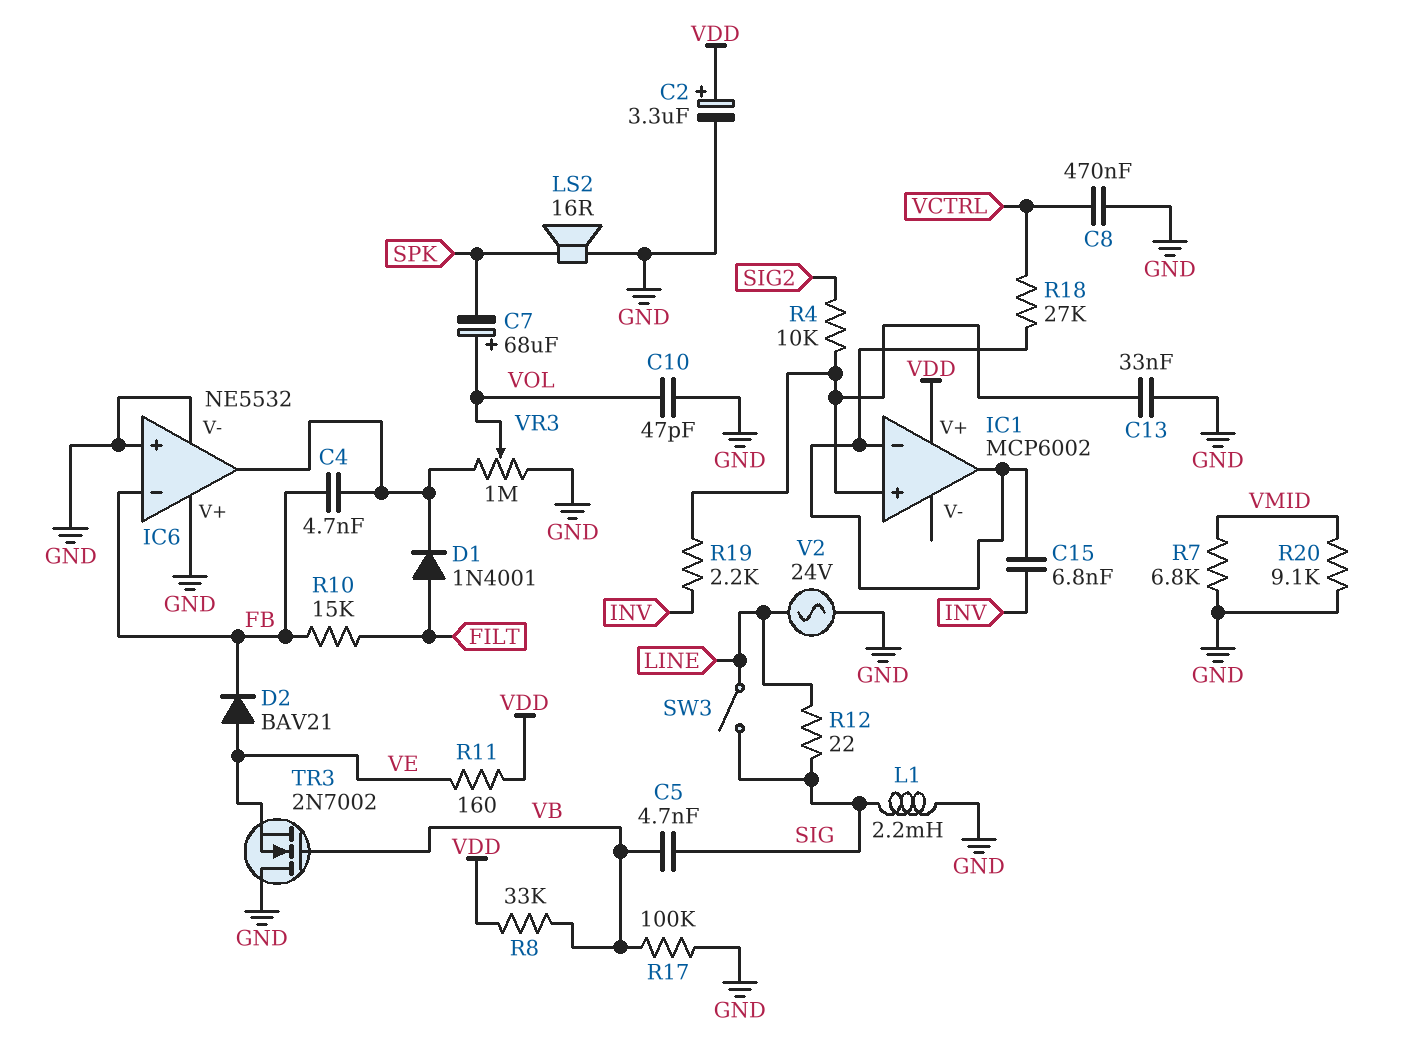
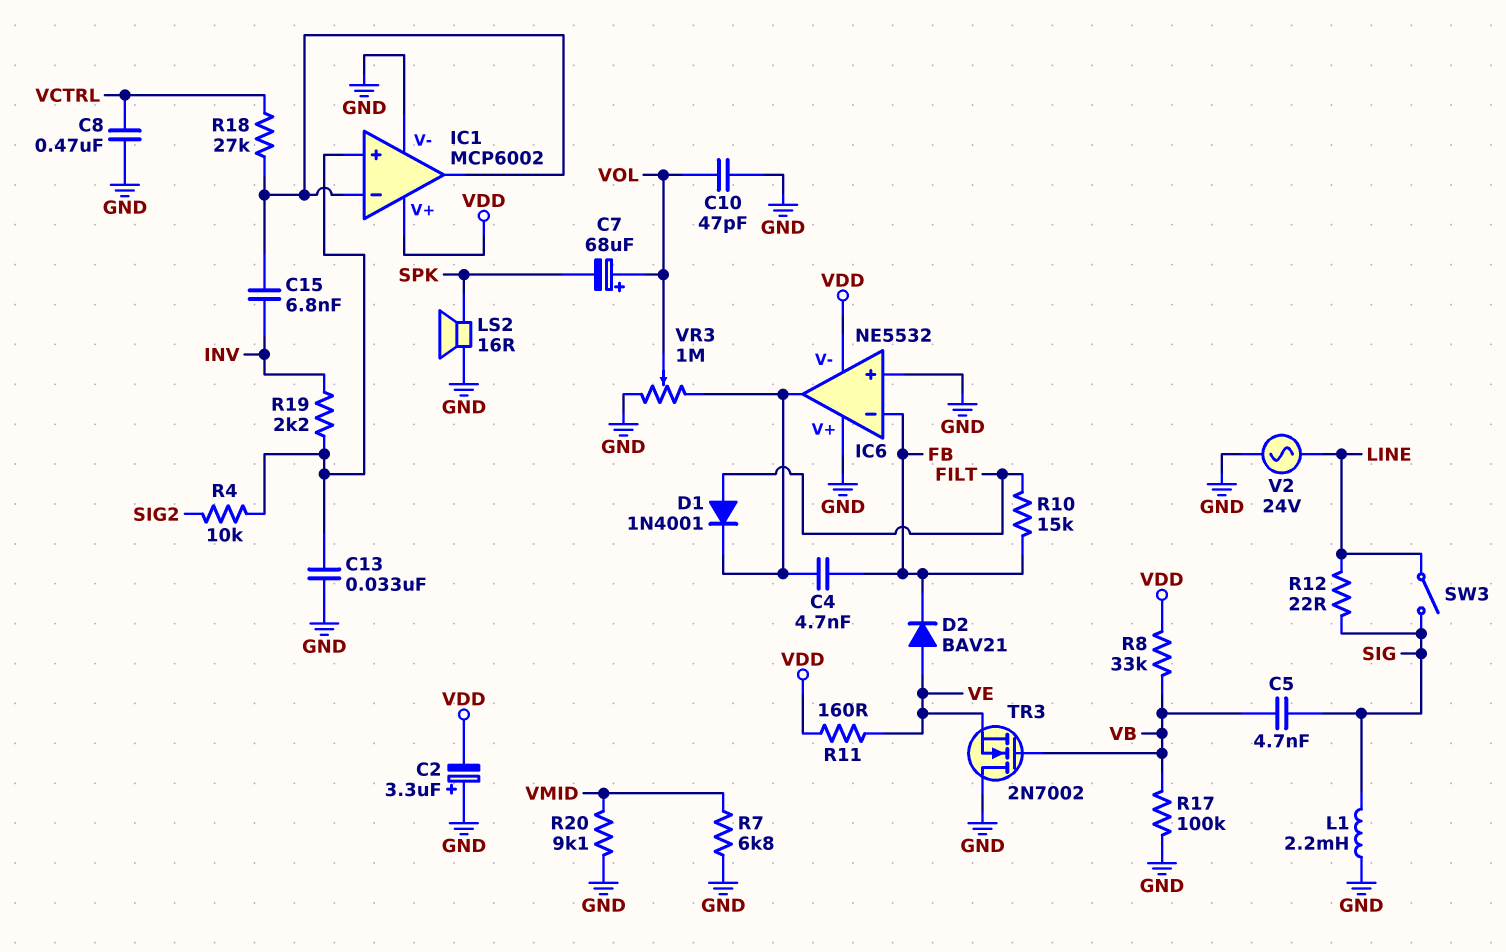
C2: 3.3uF (plus VDD, minus GND) -> 3.3uF (plus GND, minus VDD)
IC1 pin V-: none -> GND
IC6 pin V-: GND -> VDD

